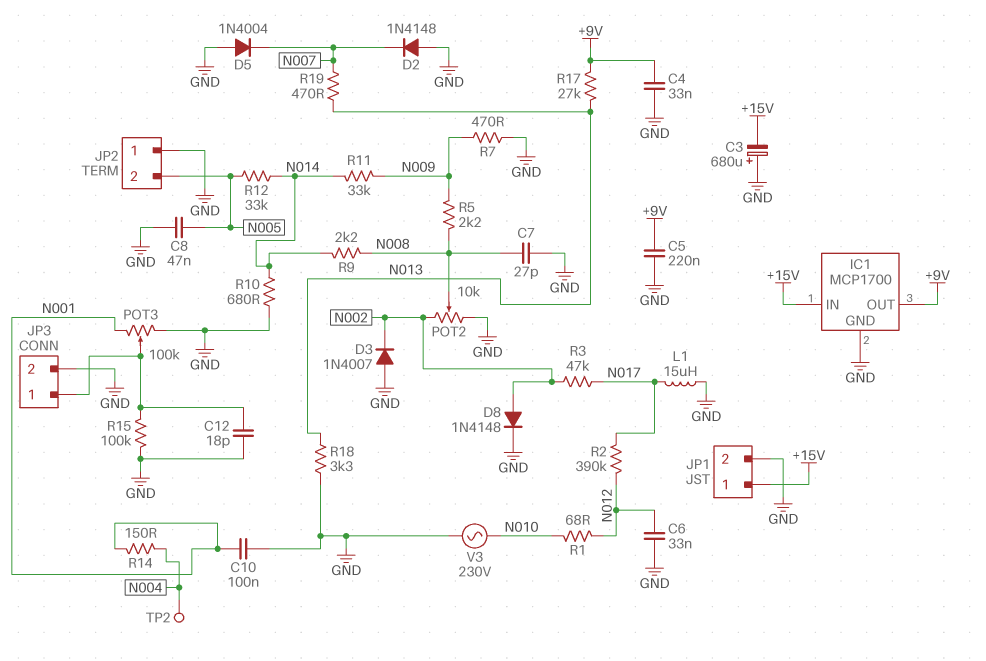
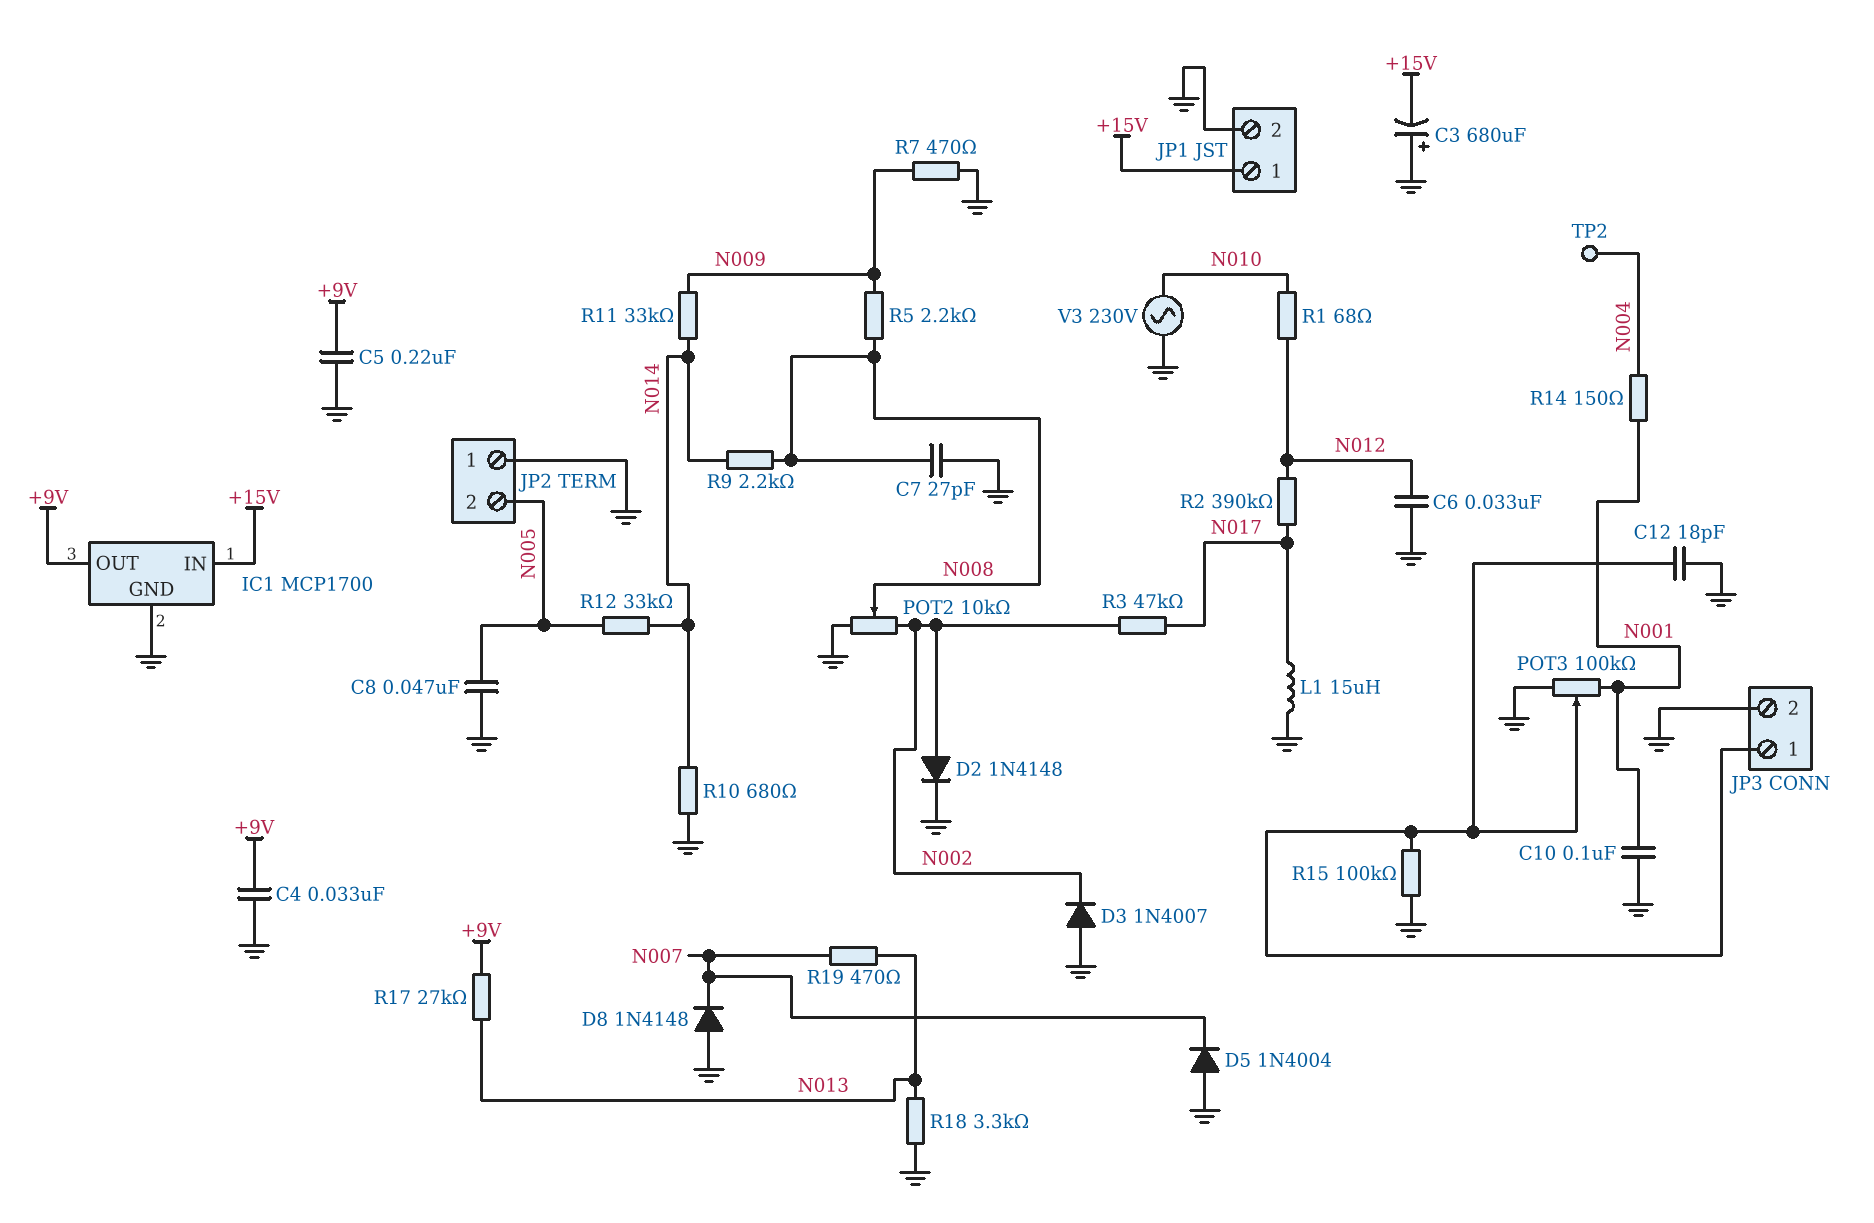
D2: diode 1N4148 (A GND, K N007) -> diode 1N4148 (A N002, K GND)
D8: diode 1N4148 (A N002, K GND) -> diode 1N4148 (A GND, K N007)

